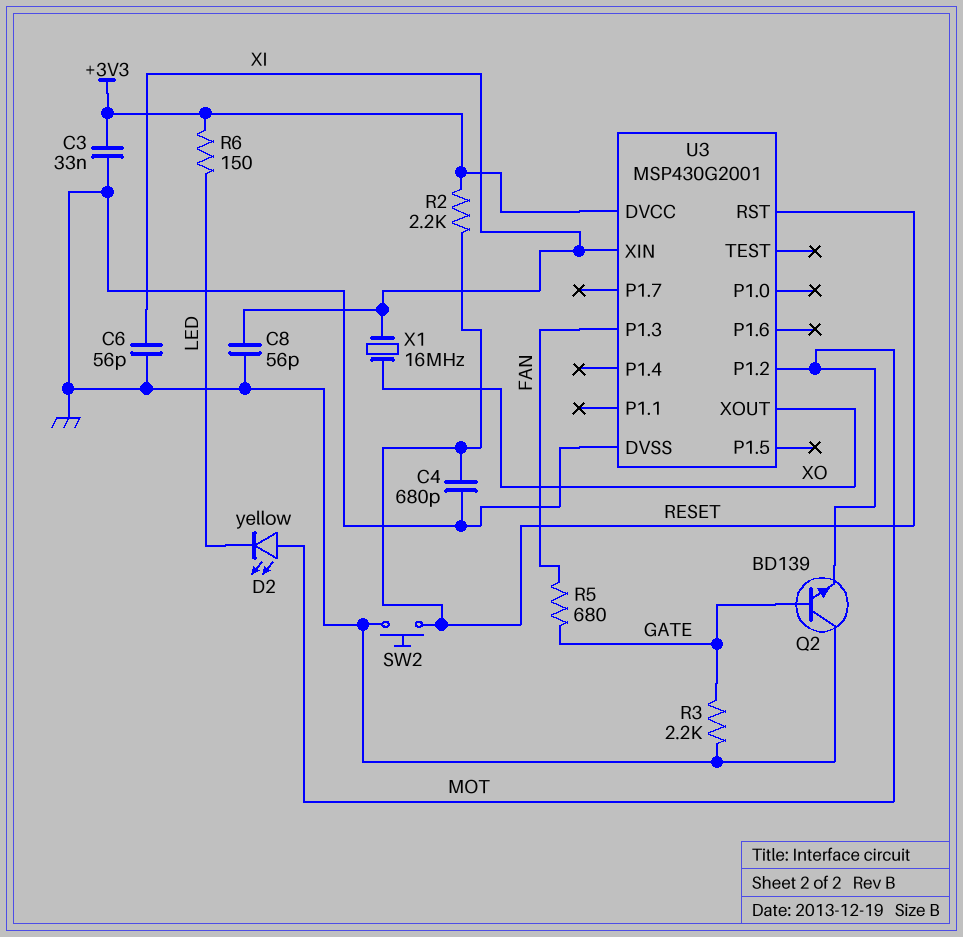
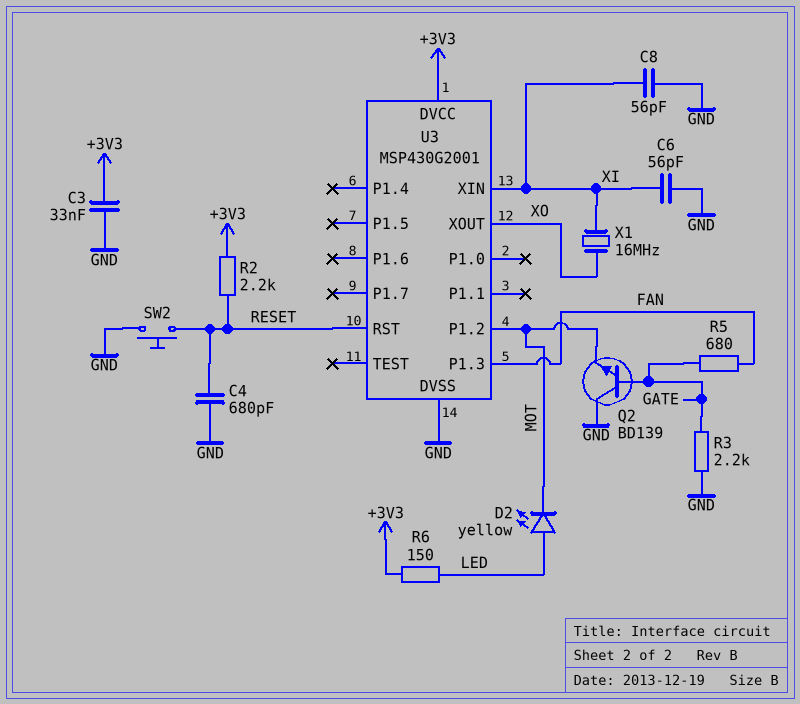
D2: LED yellow (A MOT, K LED) -> LED yellow (A LED, K MOT)

